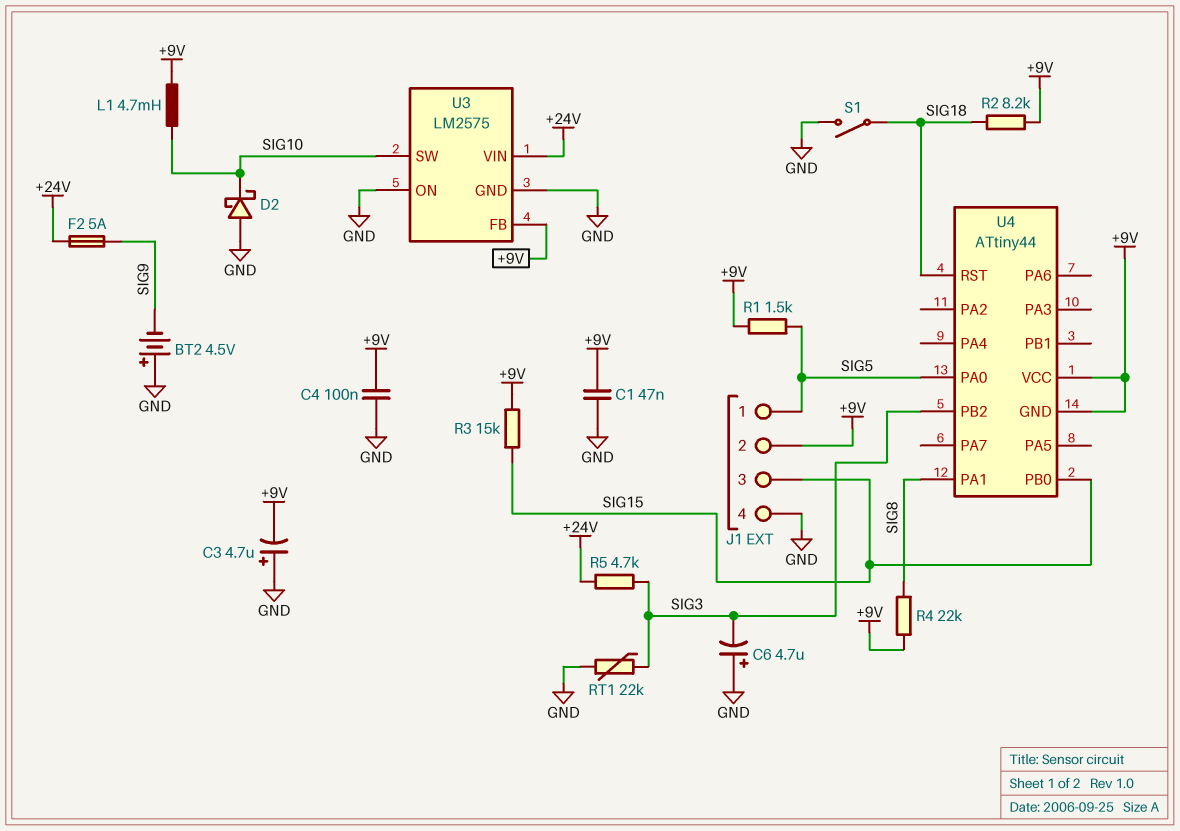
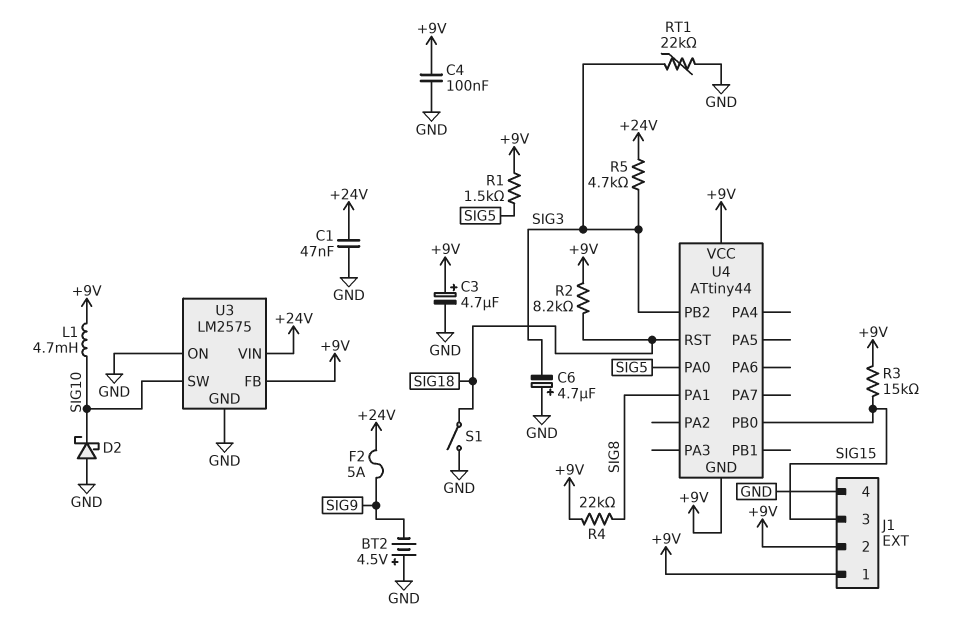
C1: 47nF (+9V, GND) -> 47nF (+24V, GND)
C3: 4.7uF (plus GND, minus +9V) -> 4.7uF (plus +9V, minus GND)
J1 pin 1: SIG5 -> +9V

